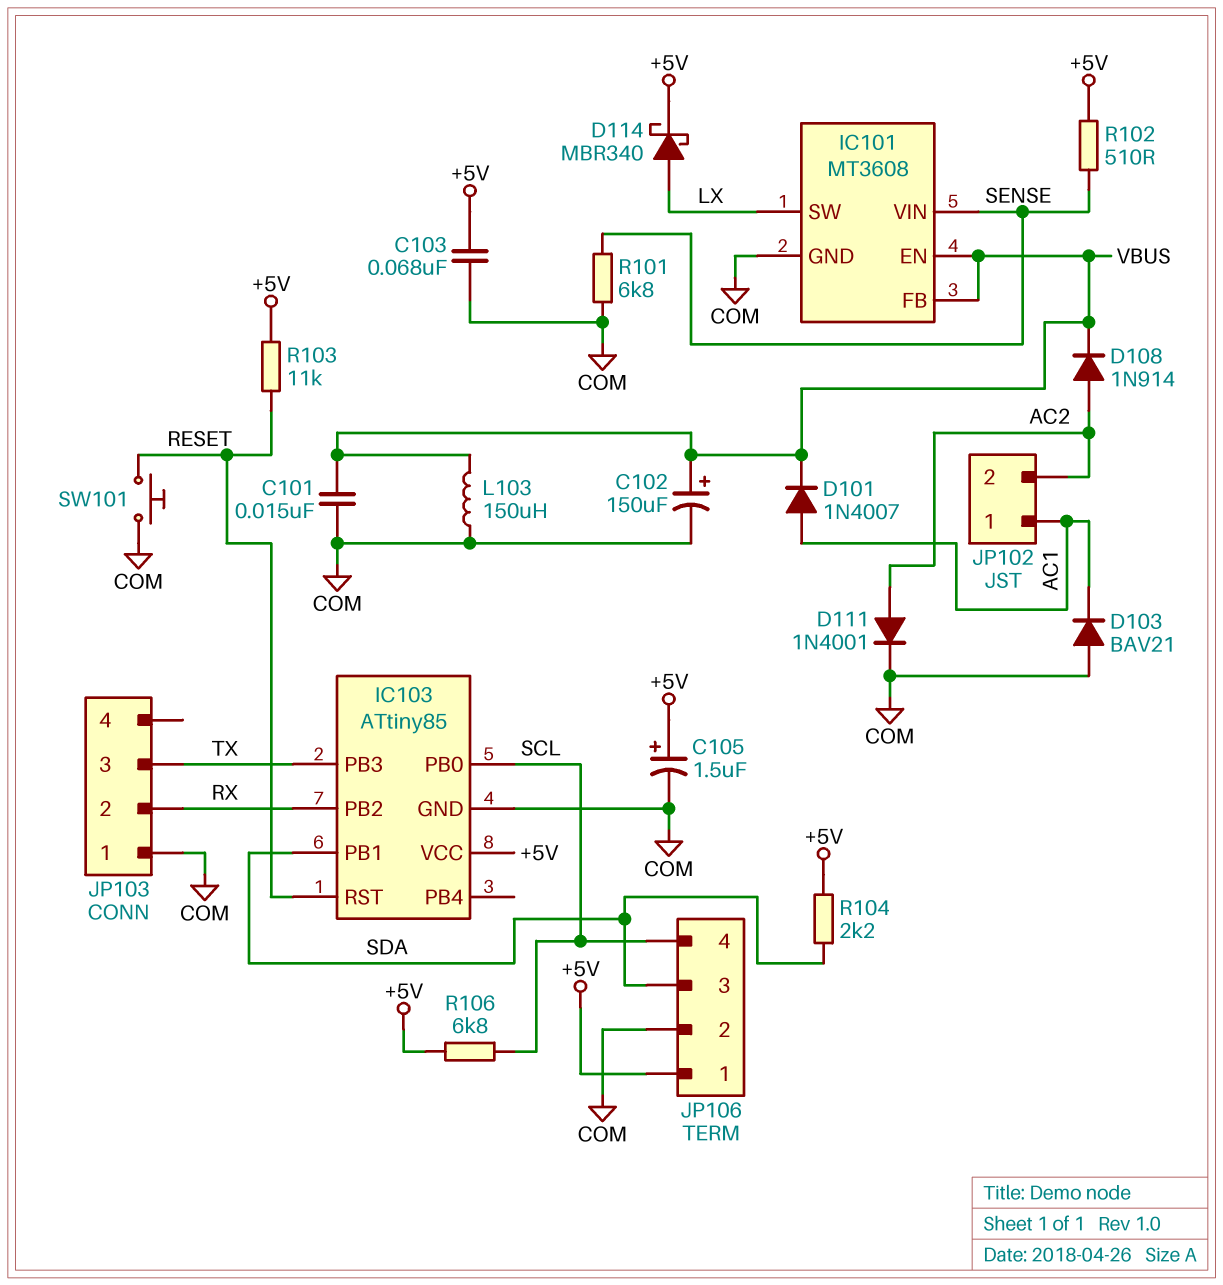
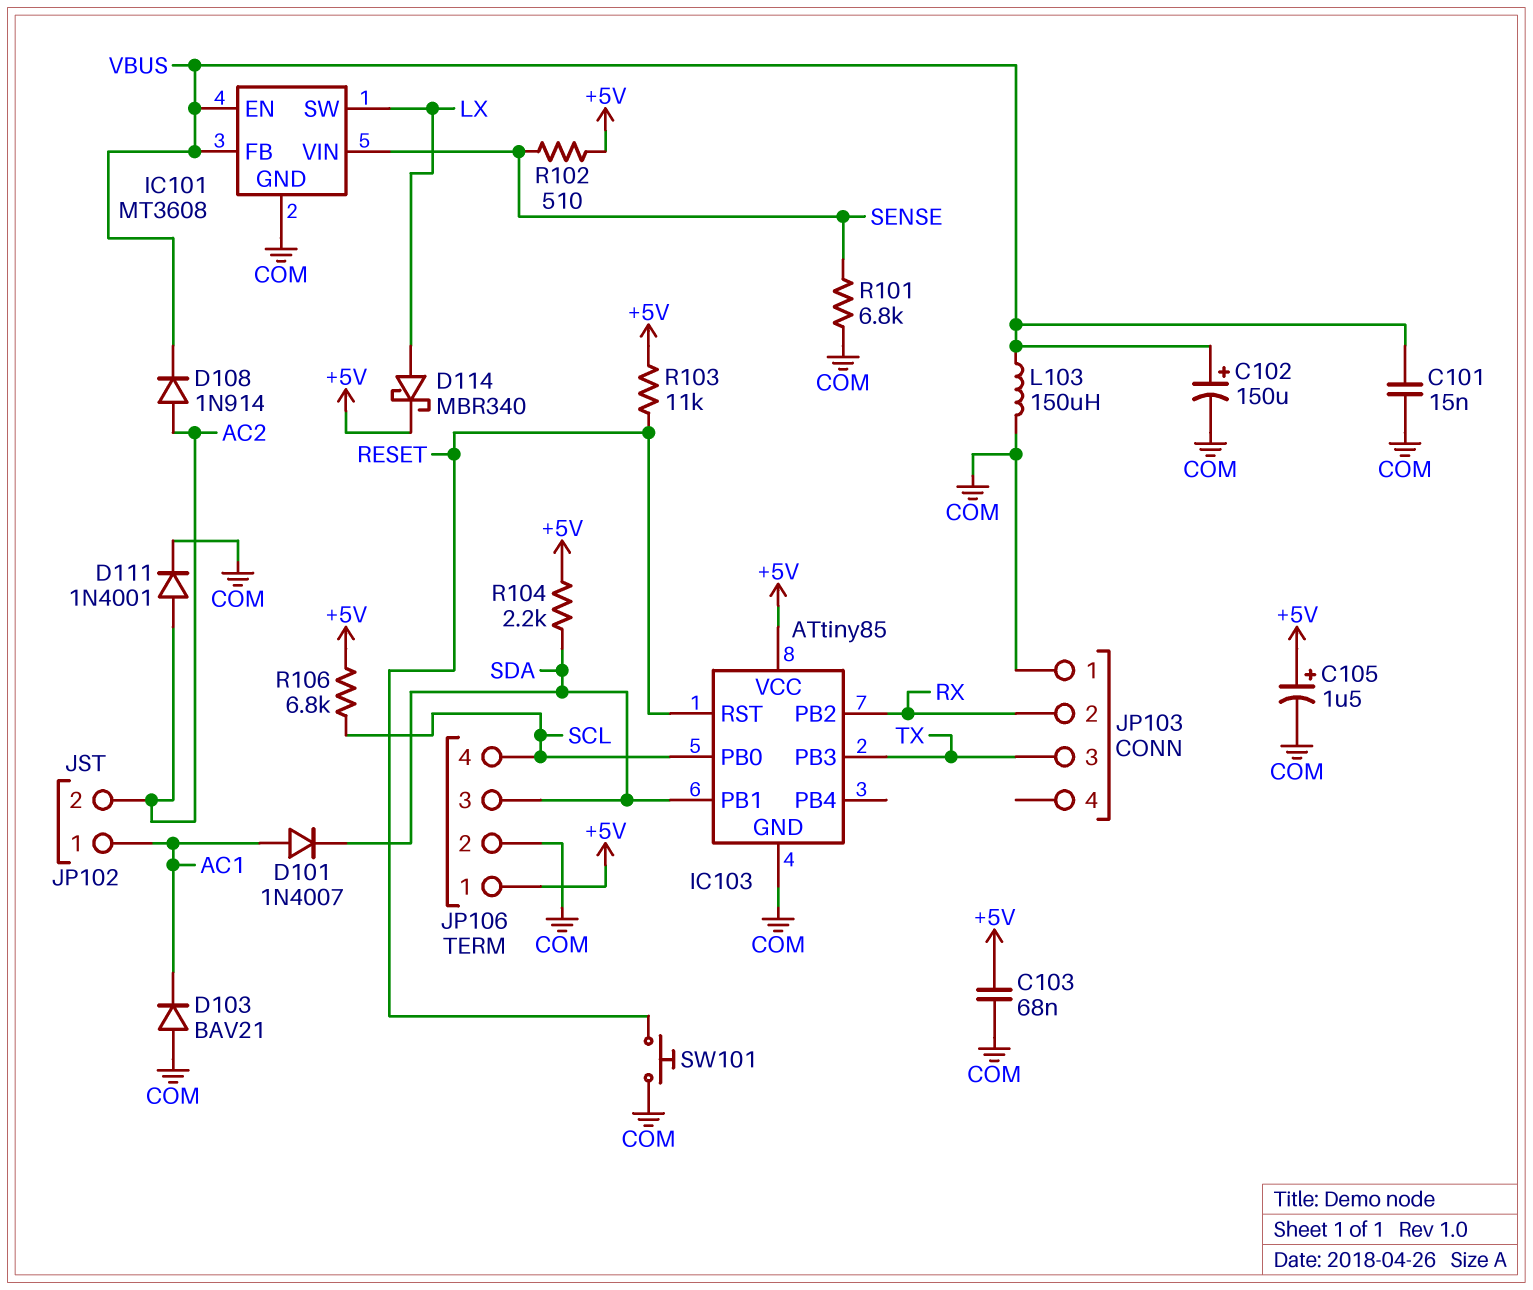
D101: diode 1N4007 (A AC1, K VBUS) -> diode 1N4007 (A AC1, K SDA)

